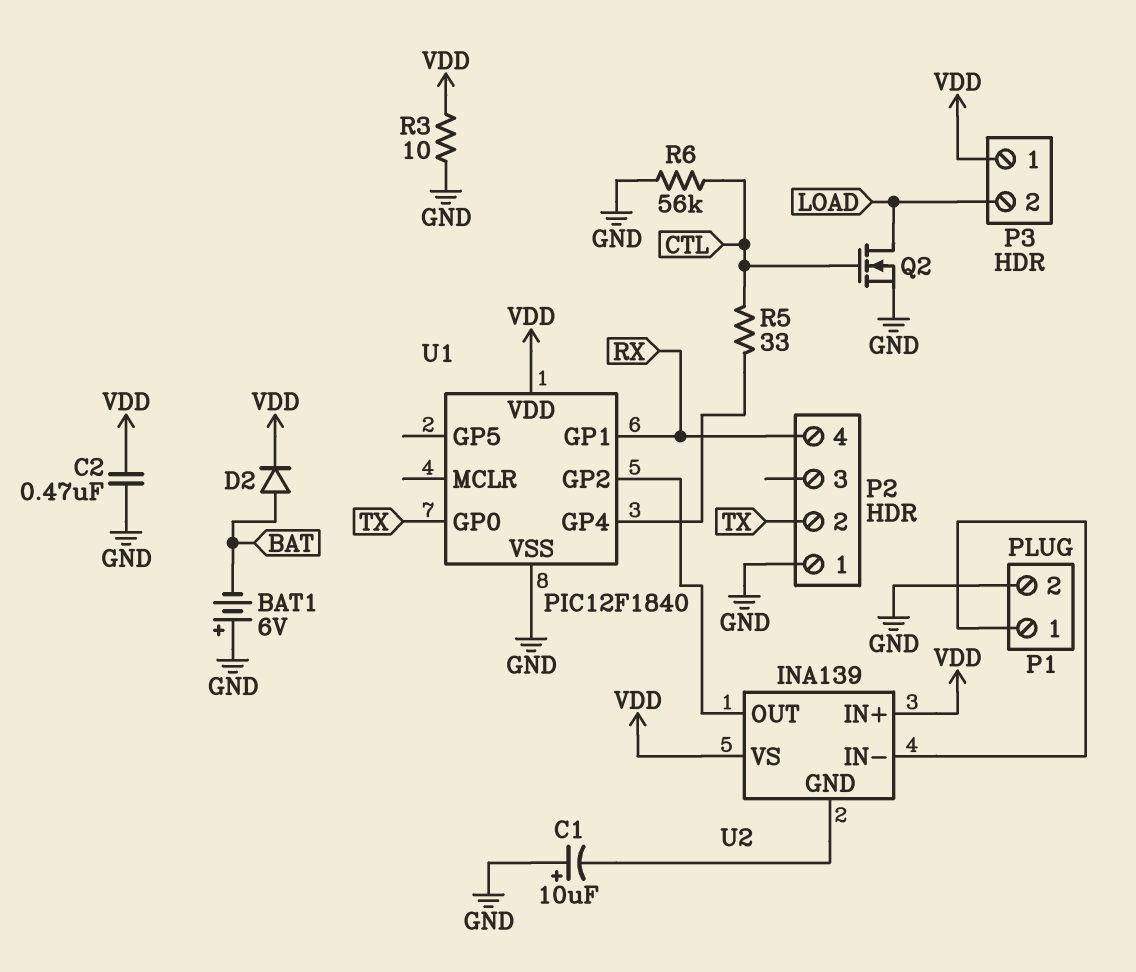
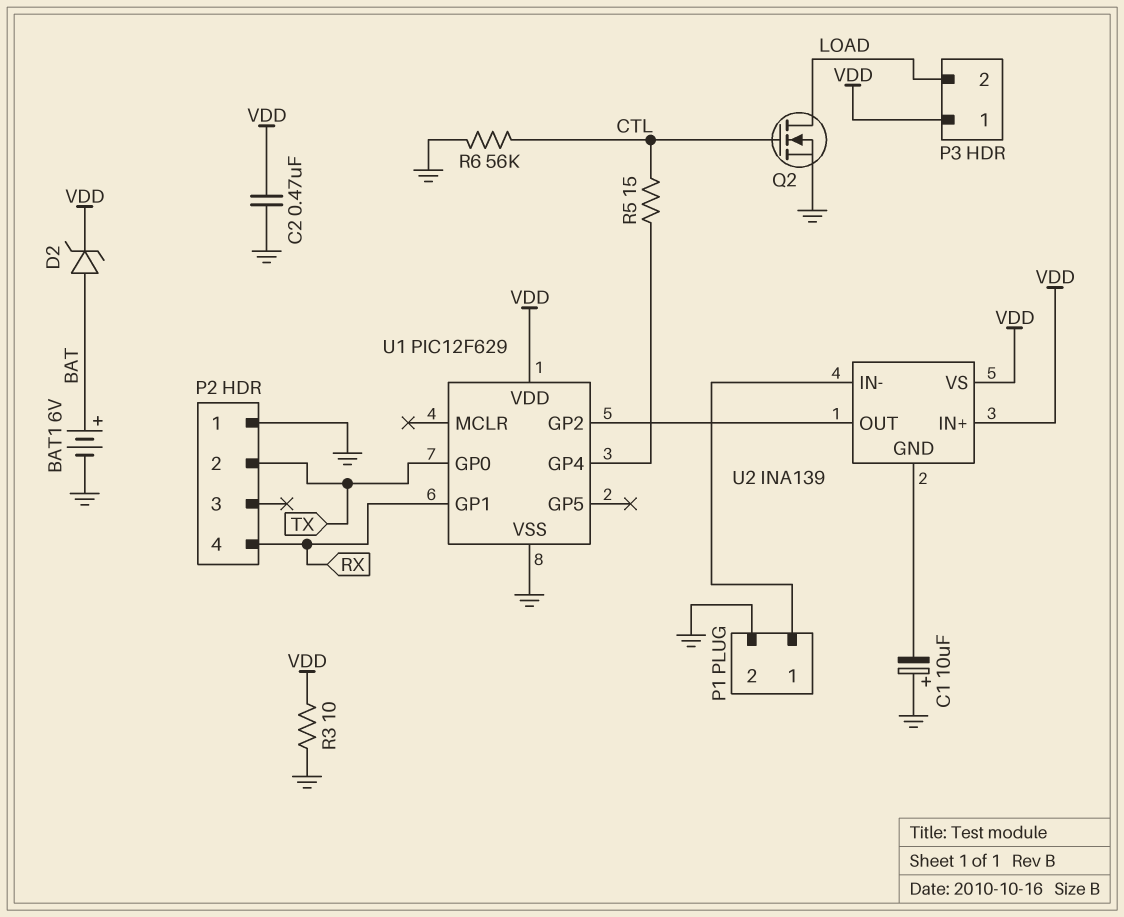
BAT1: 6V (plus GND, minus BAT) -> 6V (plus BAT, minus GND)
D2: diode (A BAT, K VDD) -> zener (A BAT, K VDD)
R5: 33 (CTL, U1/GP4) -> 15 (CTL, U1/GP4)
U1: PIC12F1840 -> PIC12F629

